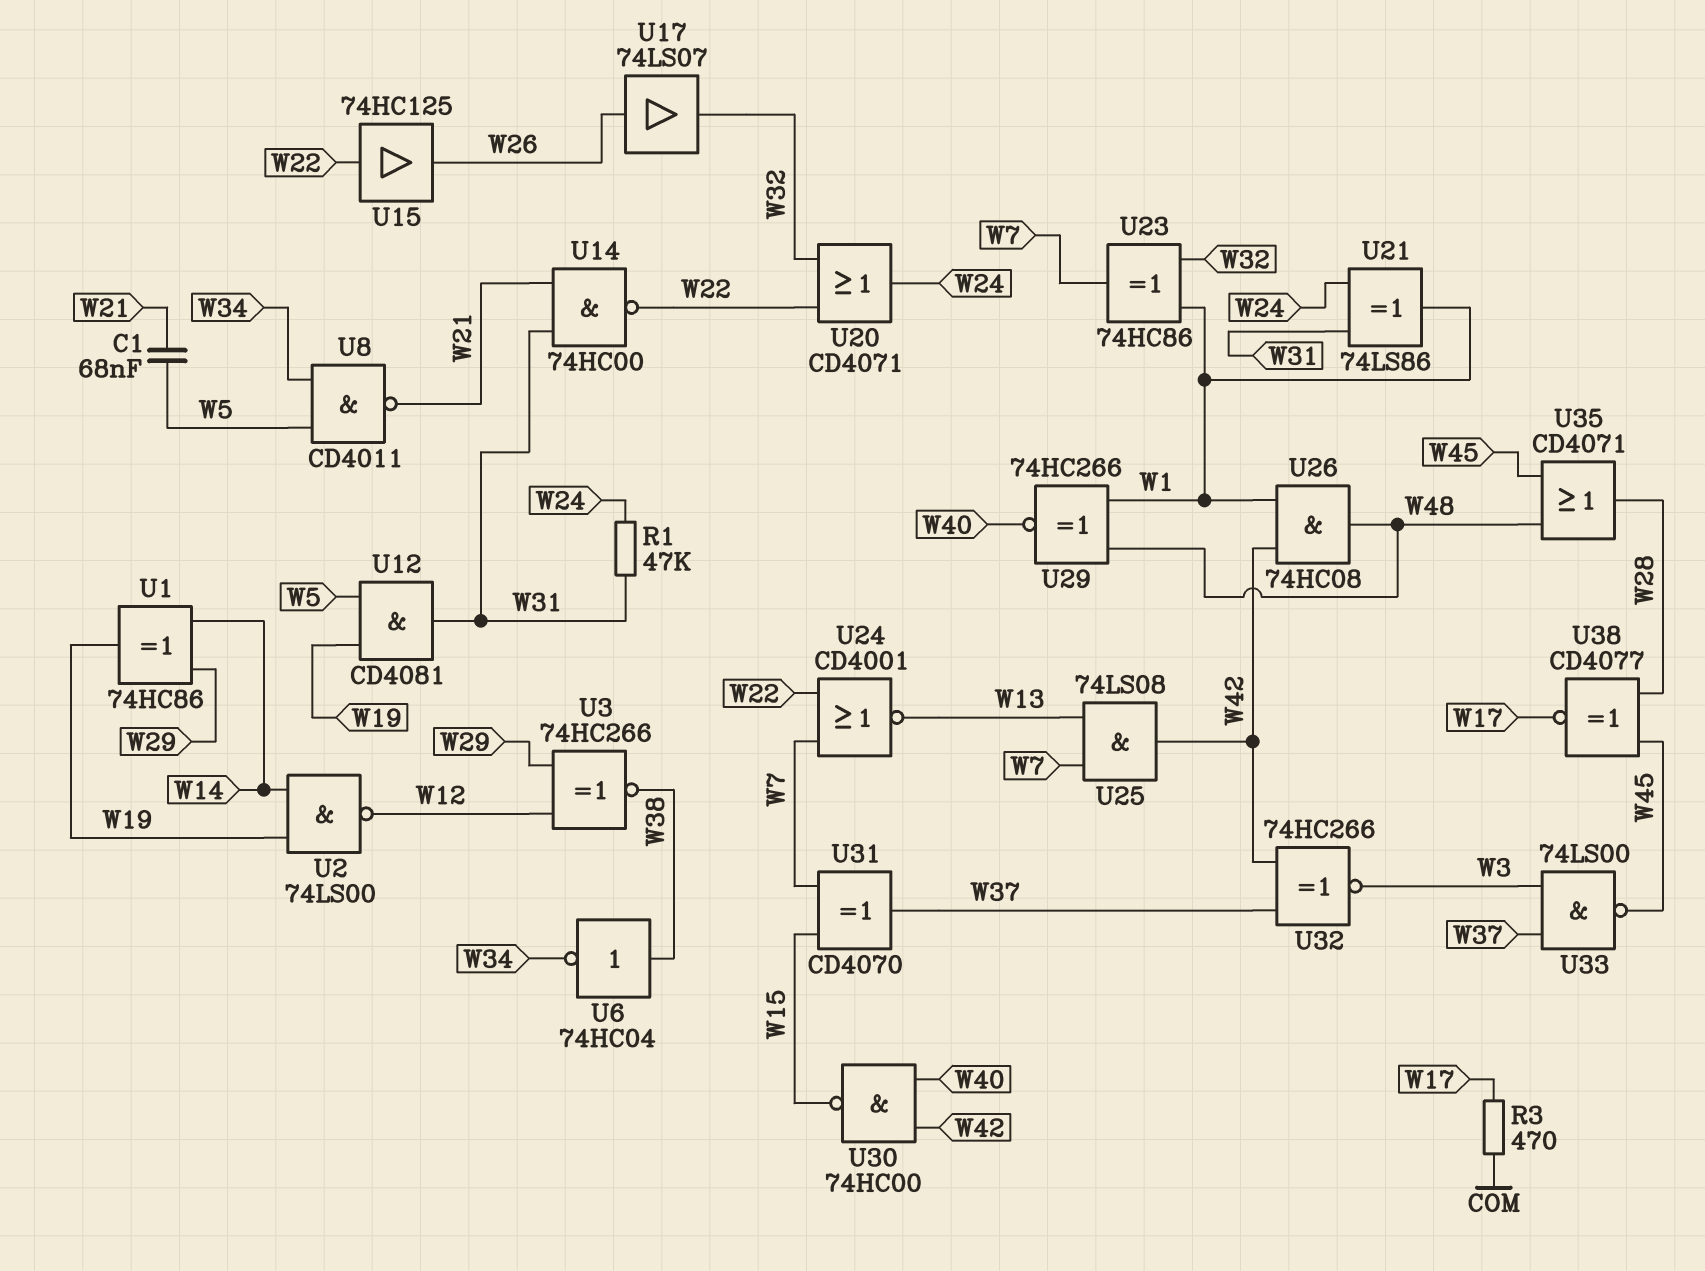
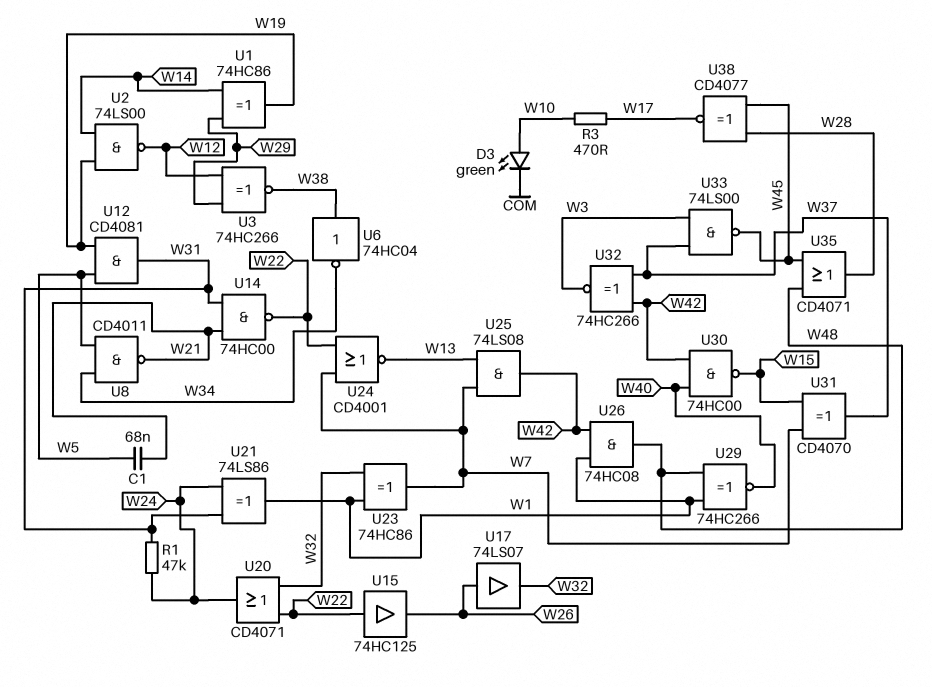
D3: none -> LED green (A W10, K COM)
R3: 470 (COM, W17) -> 470 (W10, W17)

